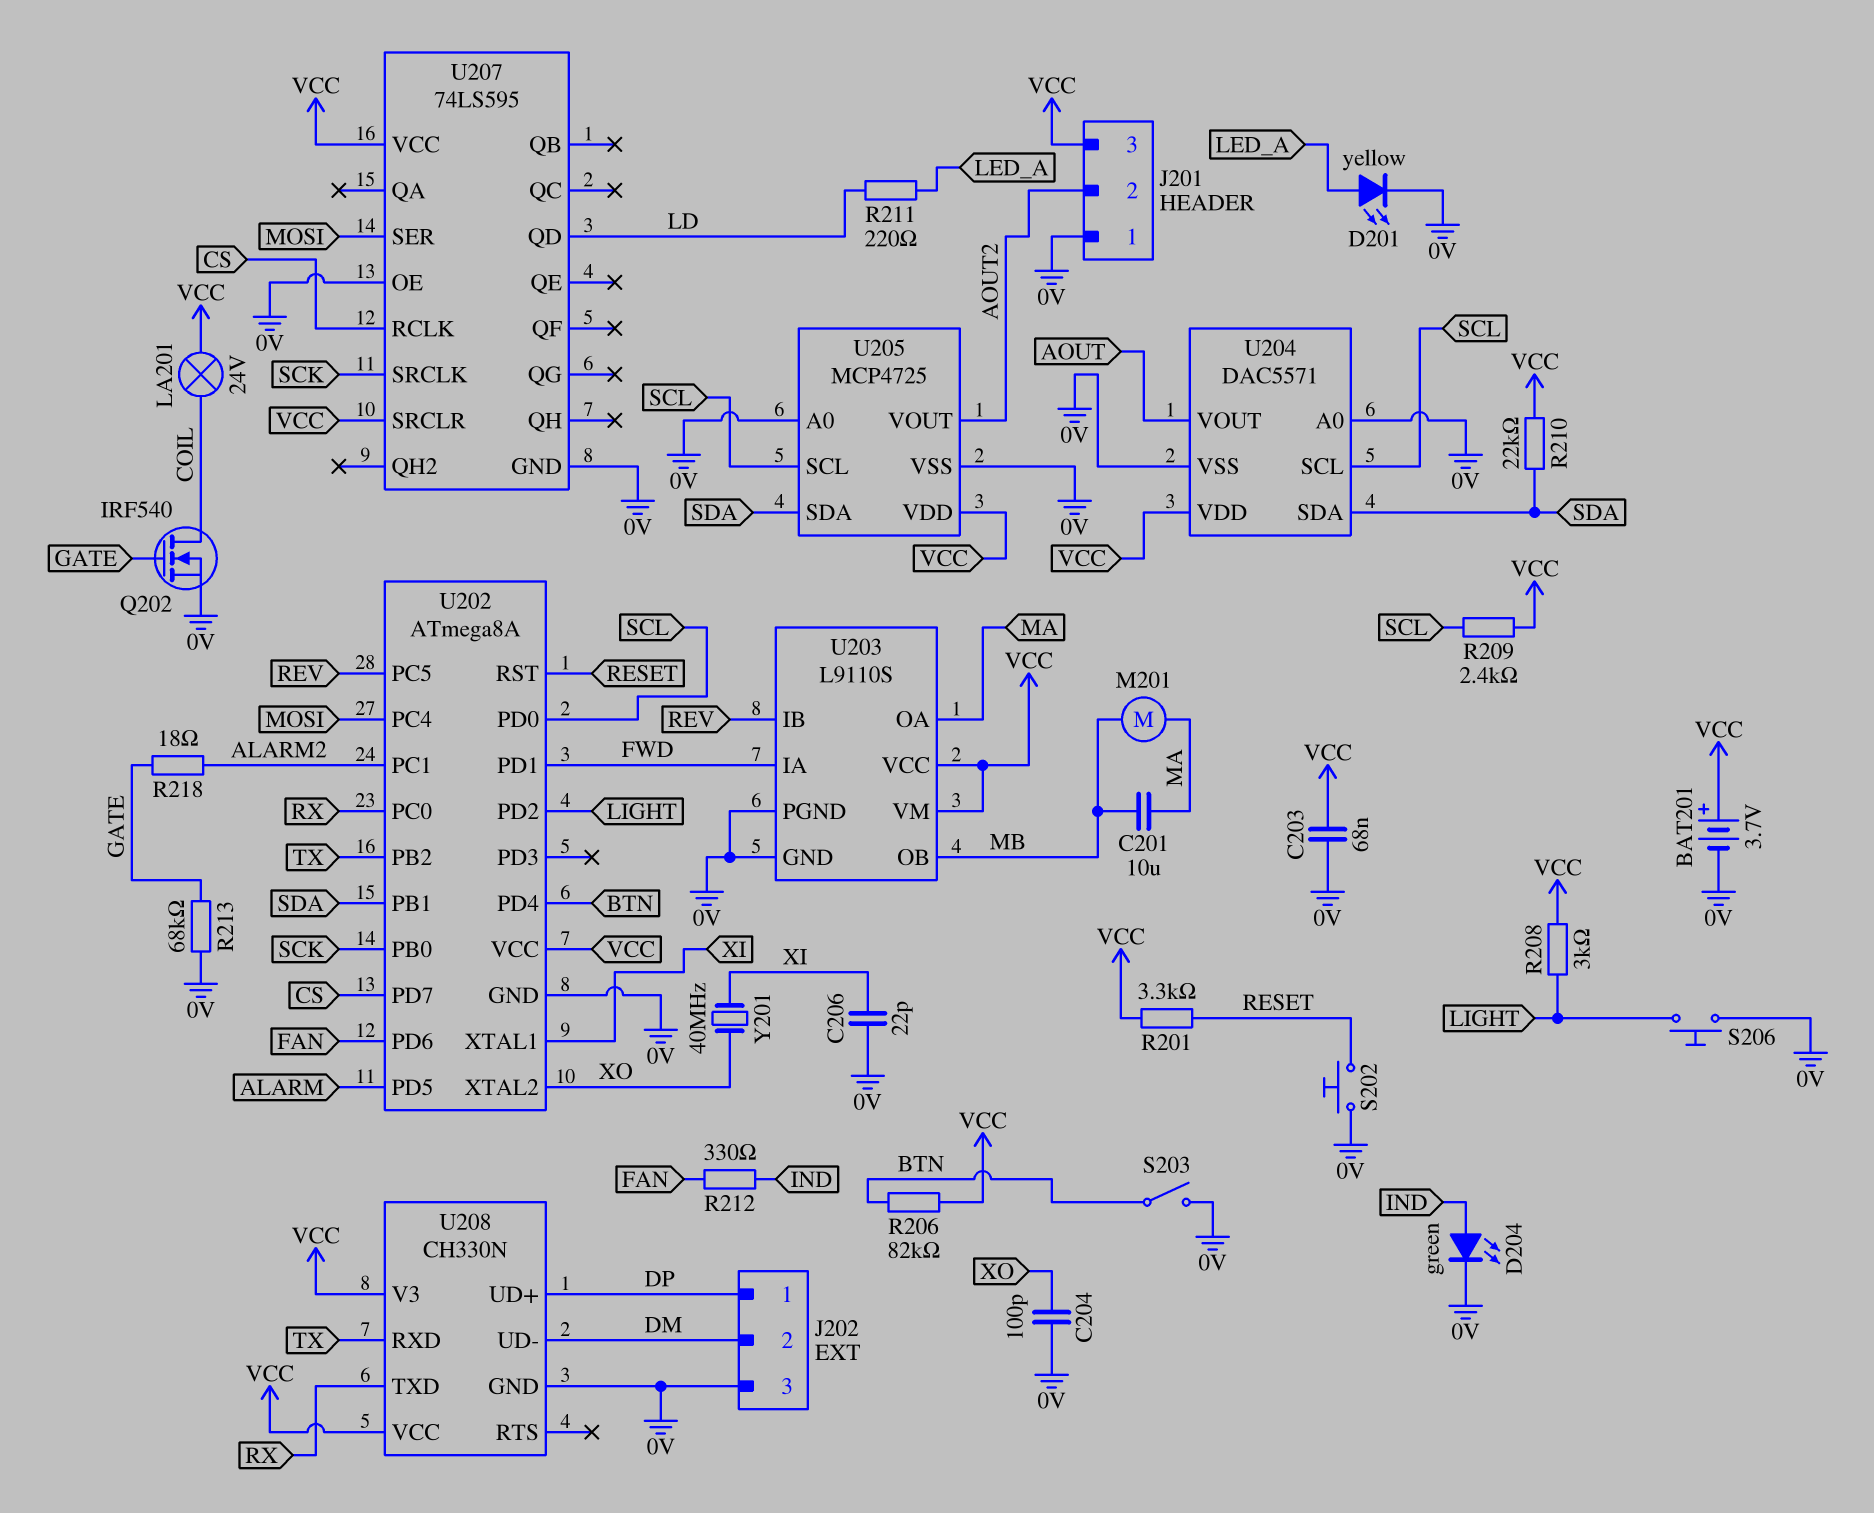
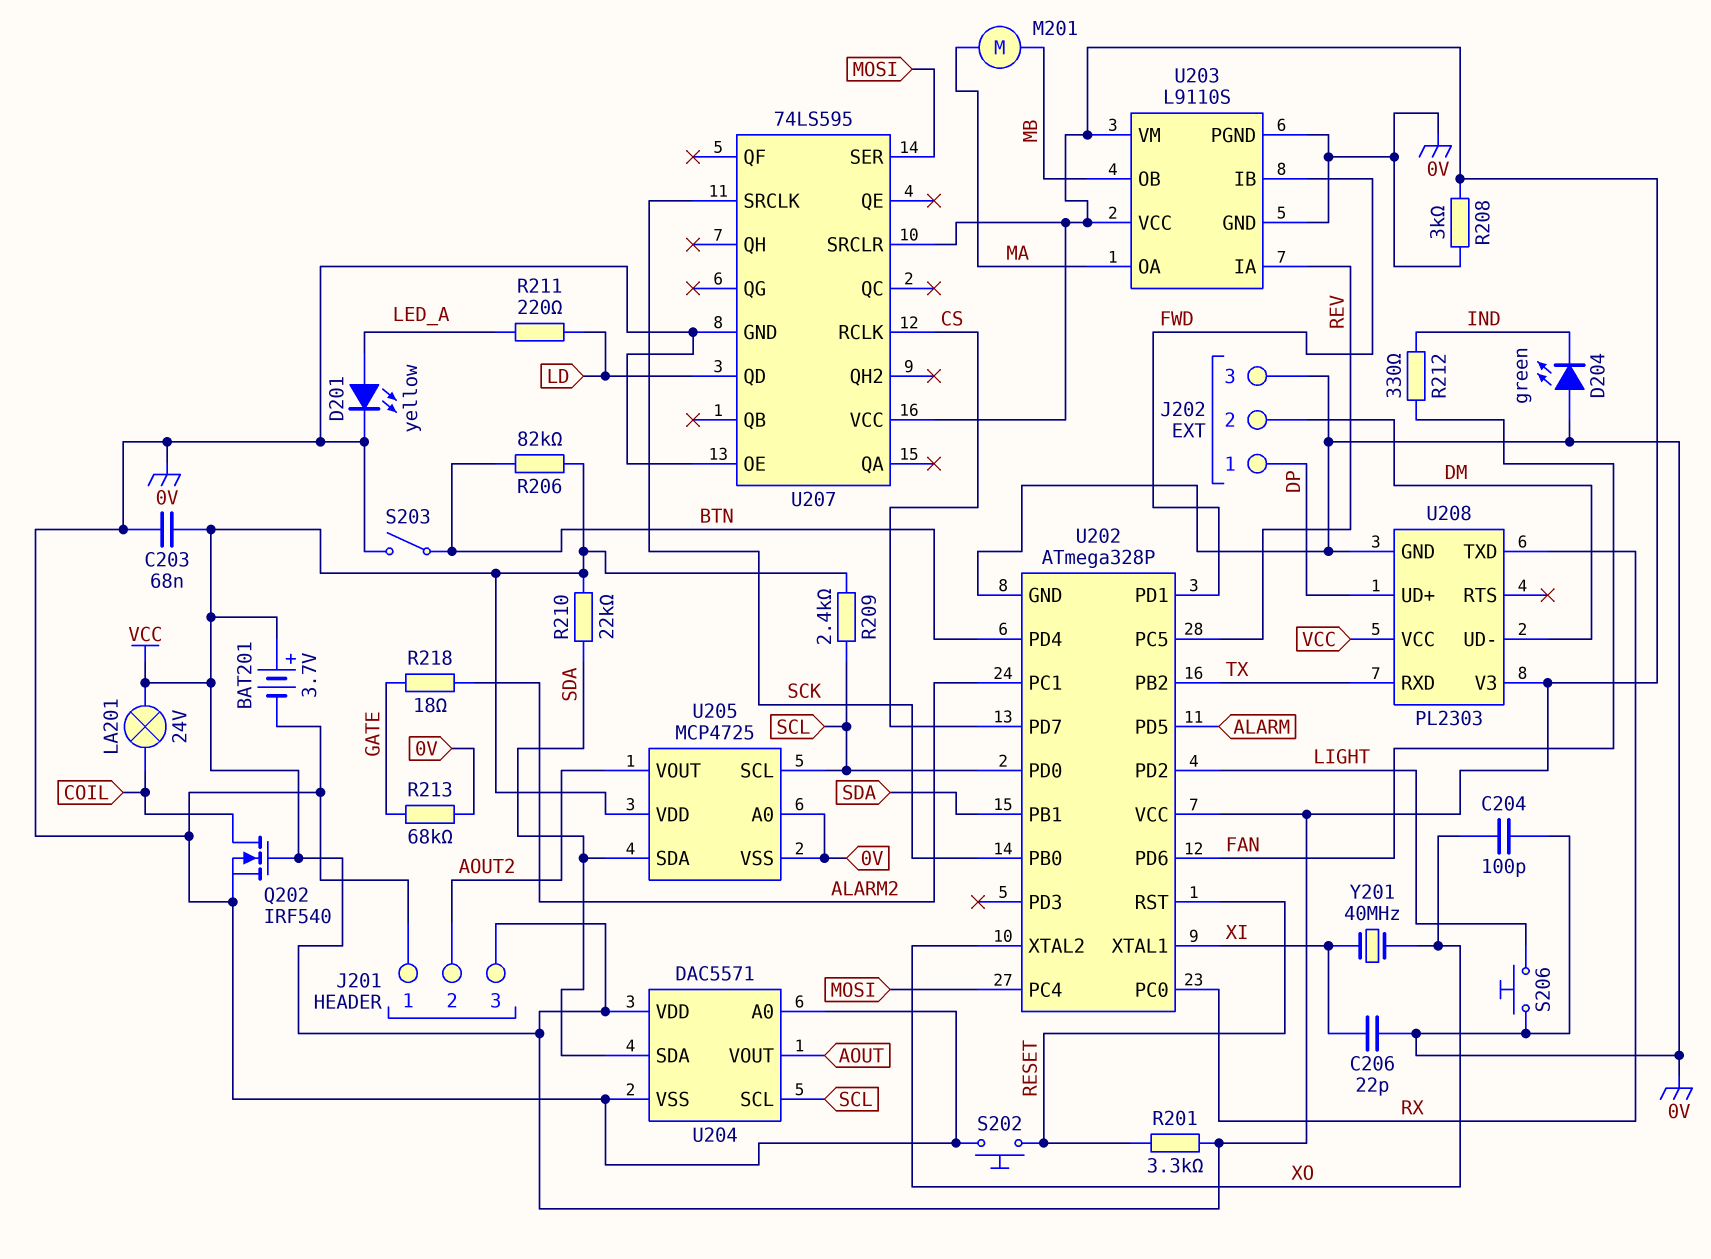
C201: 10uF (MA, MB) -> none
D204: LED green (A IND, K 0V) -> LED green (A 0V, K IND)
Q202: NMOS IRF540 (G GATE, D COIL, S 0V) -> NMOS IRF540 (G VCC, D COIL, S 0V)
R208: 3k (LIGHT, VCC) -> 3k (0V, VCC)
U202: ATmega8A -> ATmega328P
U203 pin IA: FWD -> REV
U203 pin IB: REV -> FWD
U208: CH330N -> PL2303

